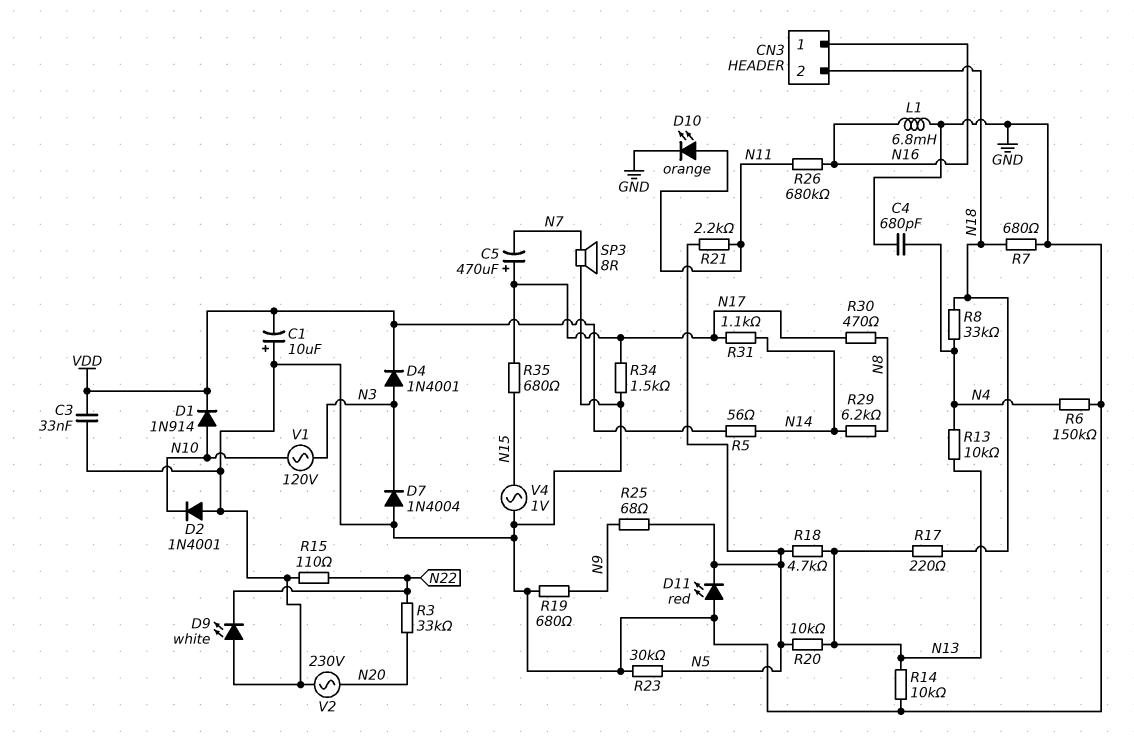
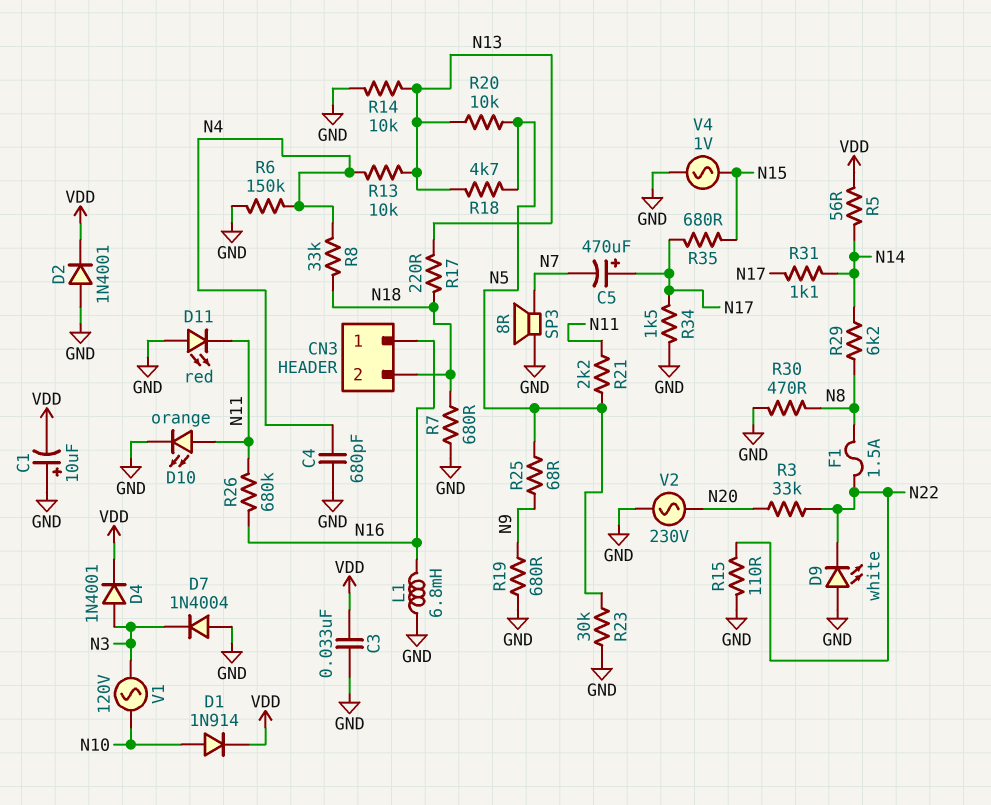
D2: diode 1N4001 (A GND, K N10) -> diode 1N4001 (A GND, K VDD)
D11: LED red (A GND, K N5) -> LED red (A GND, K N11)
F1: none -> 1.5A (N8, N22)
R30: 470 (N8, N17) -> 470 (GND, N8)

